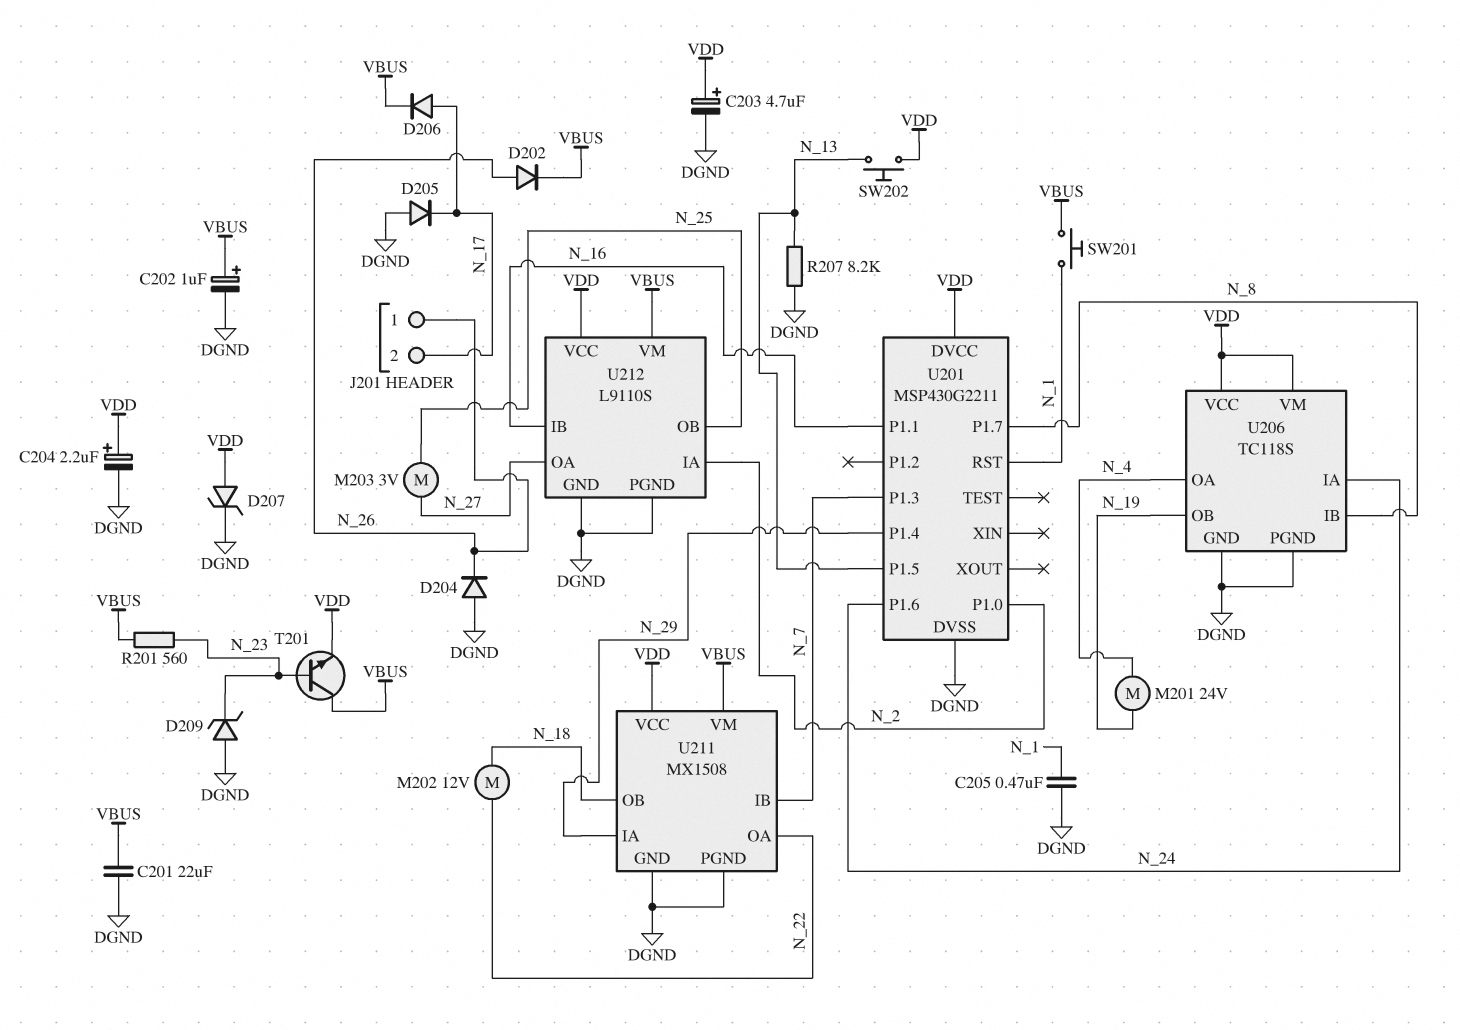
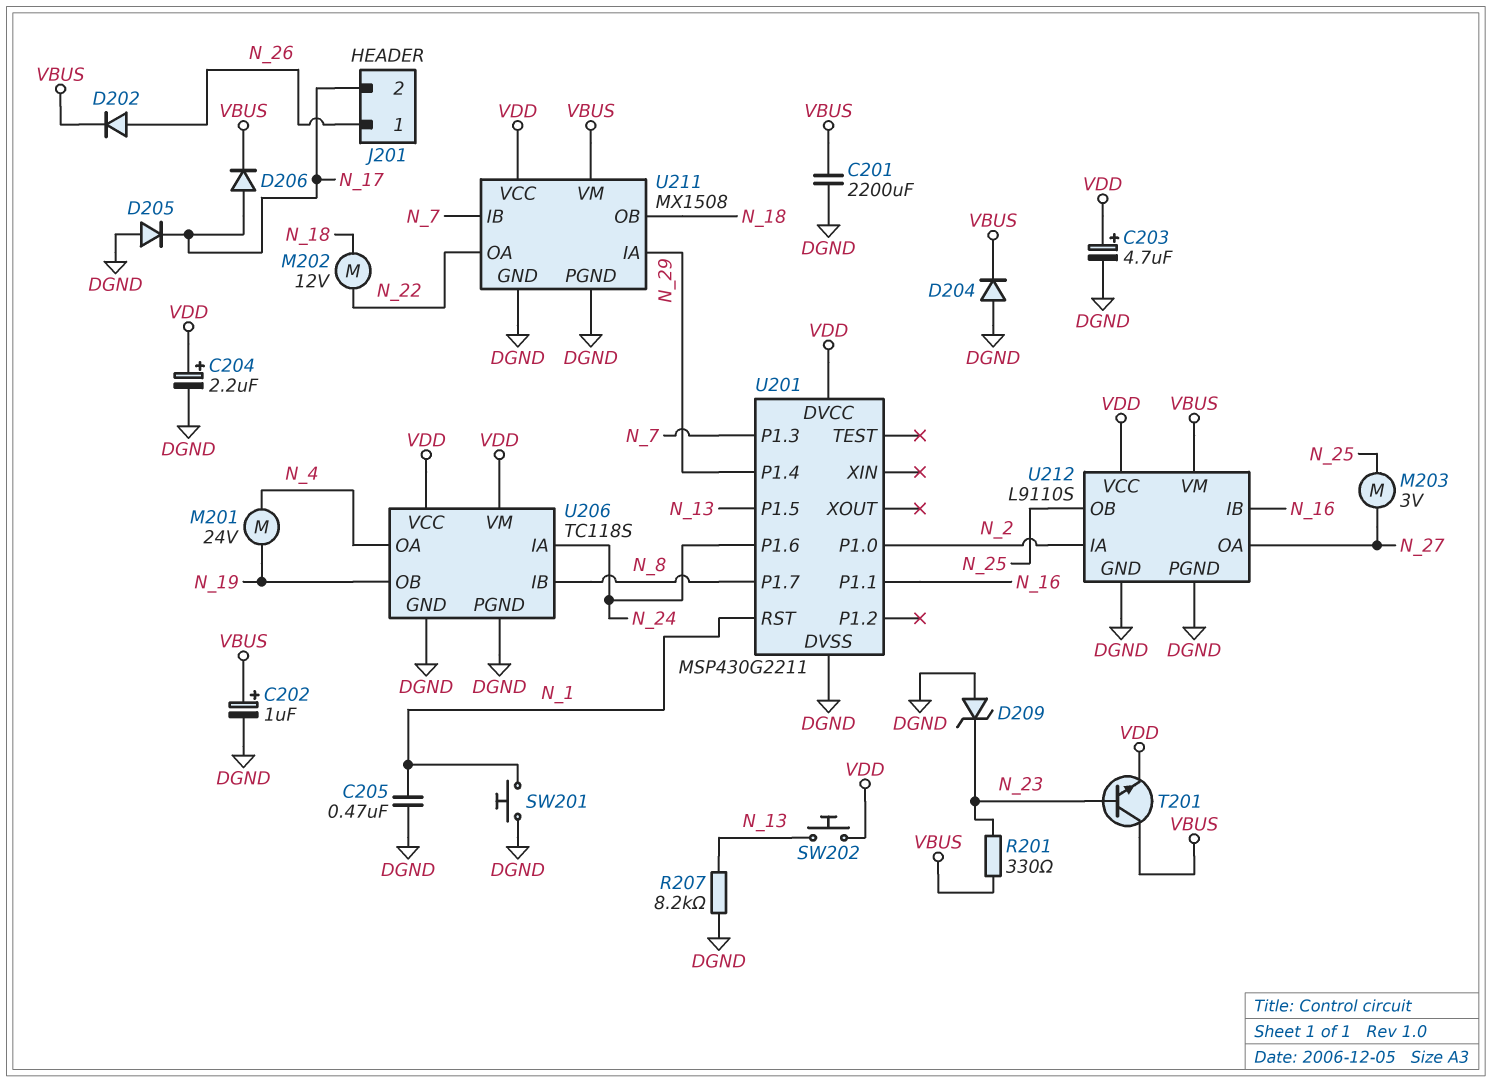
C201: 22uF (DGND, VBUS) -> 2200uF (DGND, VBUS)
D204: diode (A DGND, K N_26) -> diode (A DGND, K VBUS)
D207: zener (A VDD, K DGND) -> none
R201: 560 (N_23, VBUS) -> 330 (N_23, VBUS)
SW201: button (N_1, VBUS) -> button (DGND, N_1)

